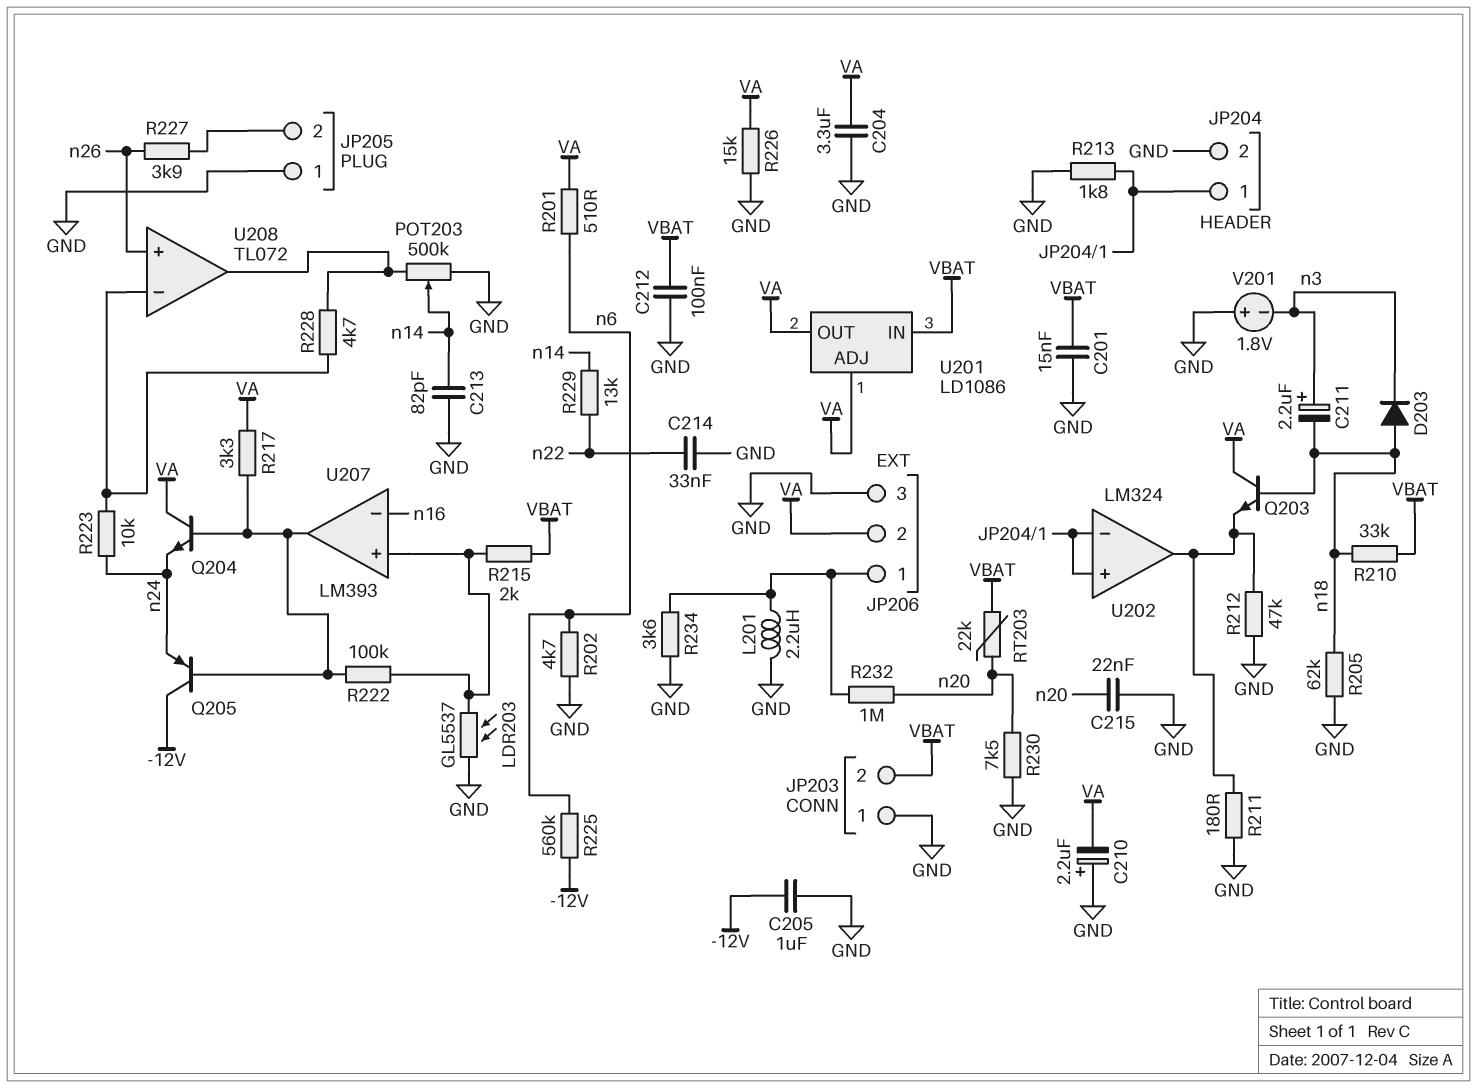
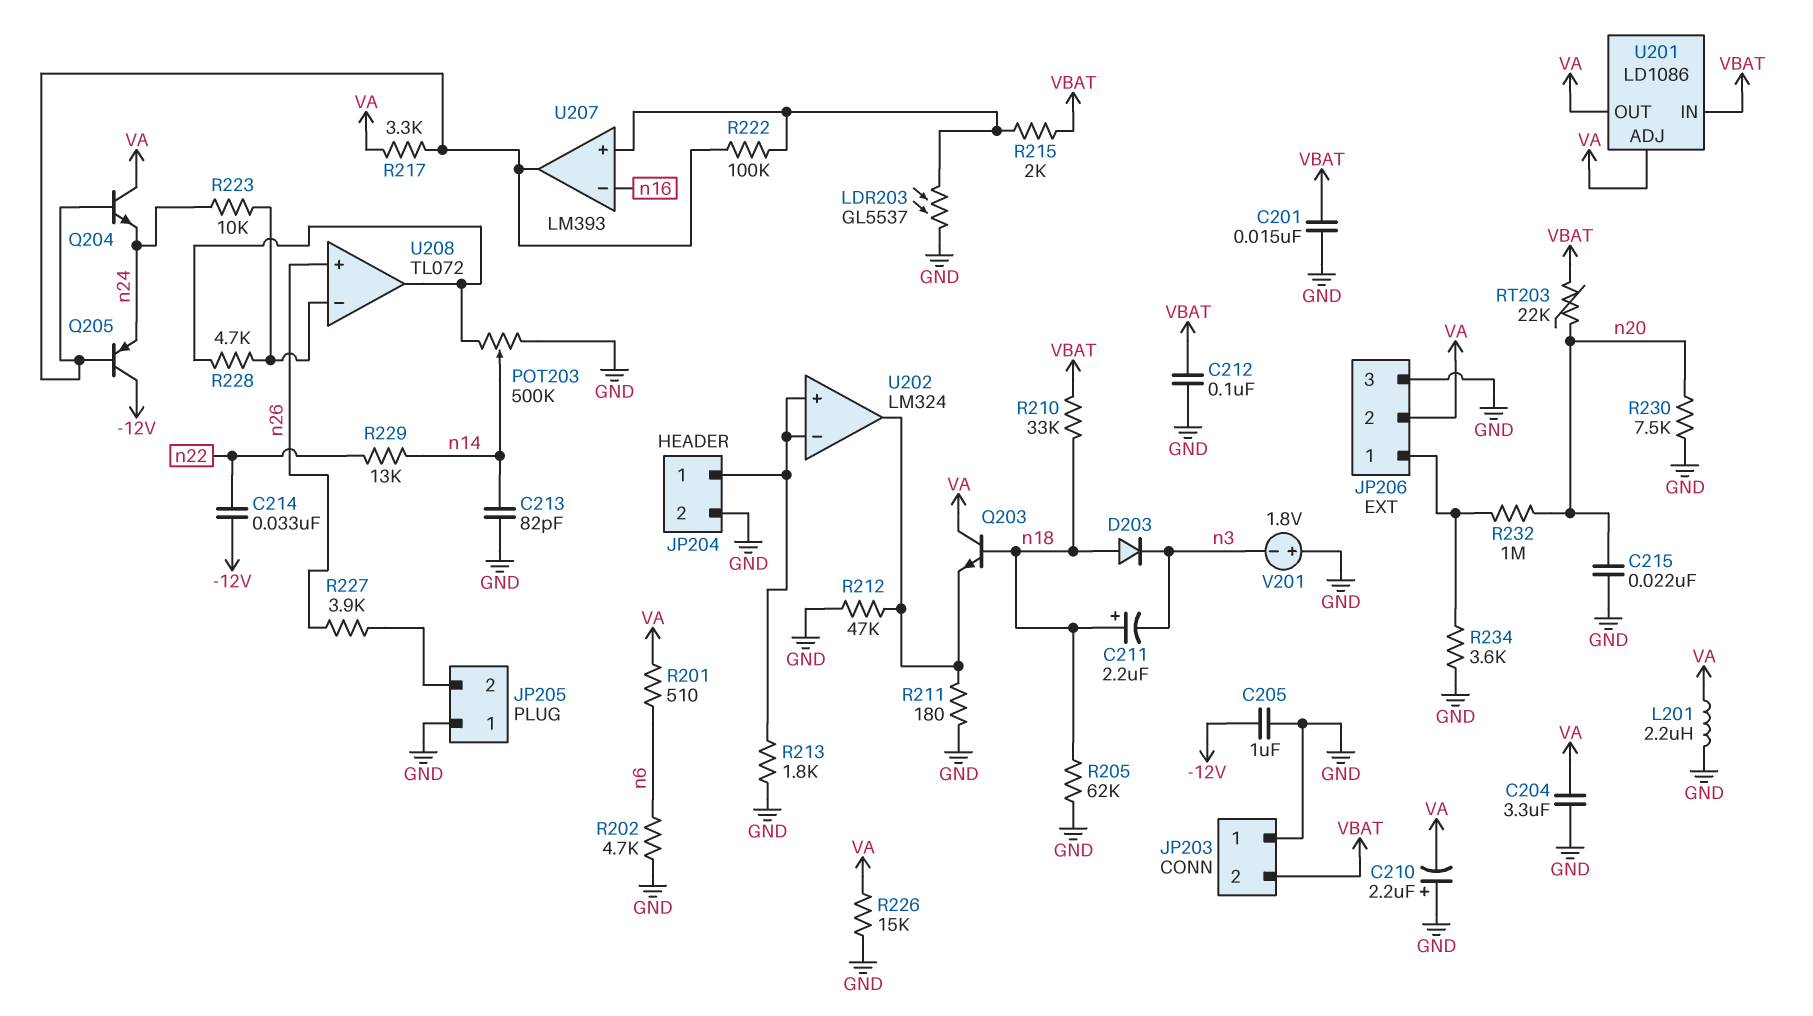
C211: 2.2uF (plus n3, minus n18) -> 2.2uF (plus n18, minus n3)
C214: 33nF (GND, n22) -> 33nF (-12V, n22)
L201: 2.2uH (GND, JP206/1) -> 2.2uH (GND, VA)
R225: 560k (-12V, n6) -> none

